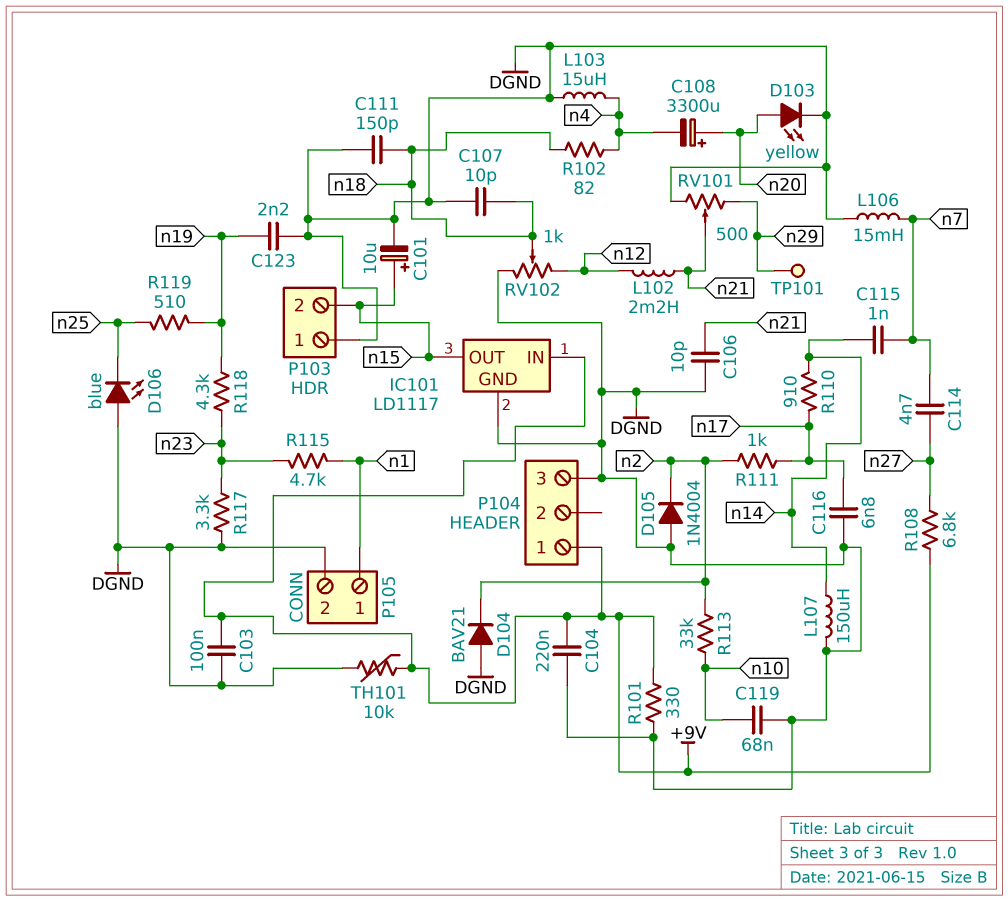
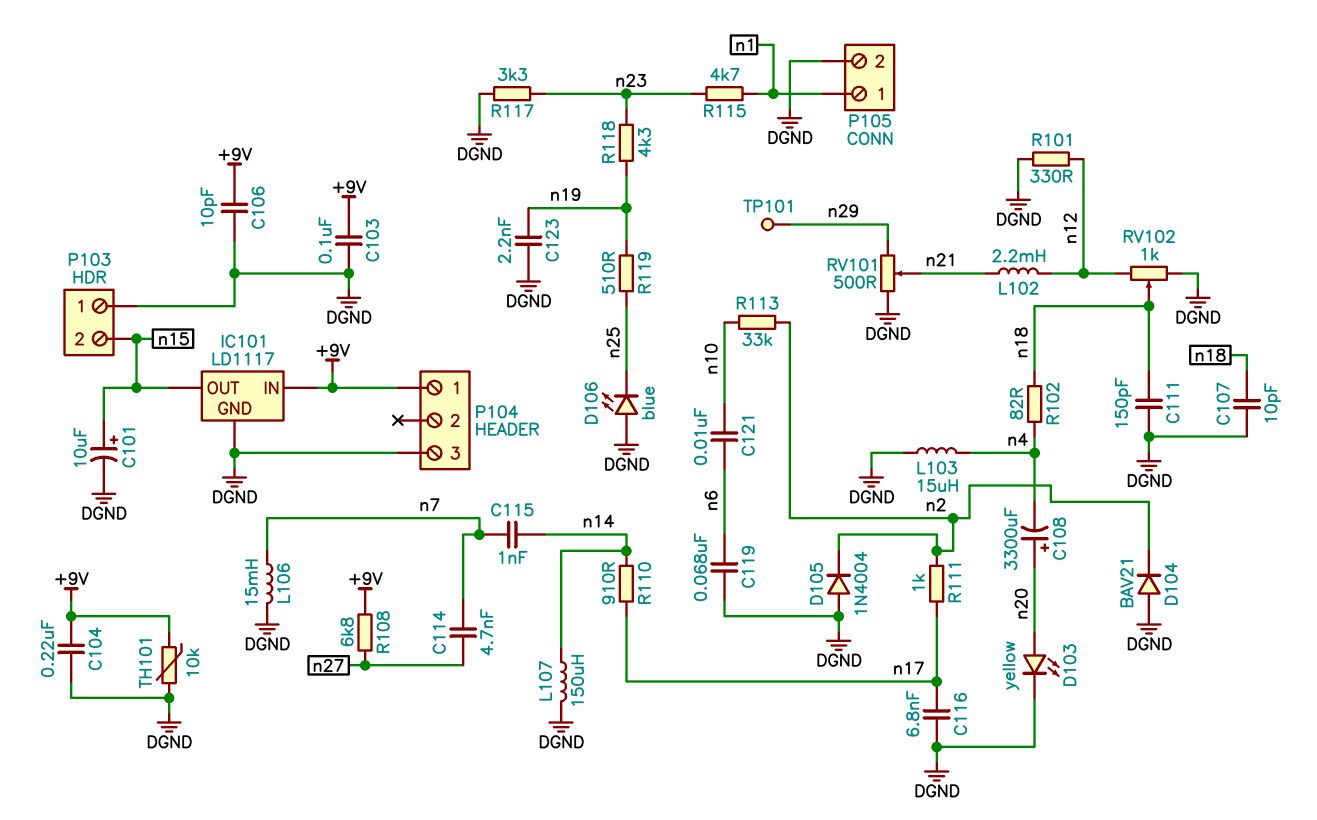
C106: 10pF (DGND, n21) -> 10pF (+9V, DGND)
C119: 68nF (DGND, n10) -> 68nF (DGND, n6)
C121: none -> 10nF (n6, n10)
R101: 330 (+9V, DGND) -> 330 (DGND, n12)

